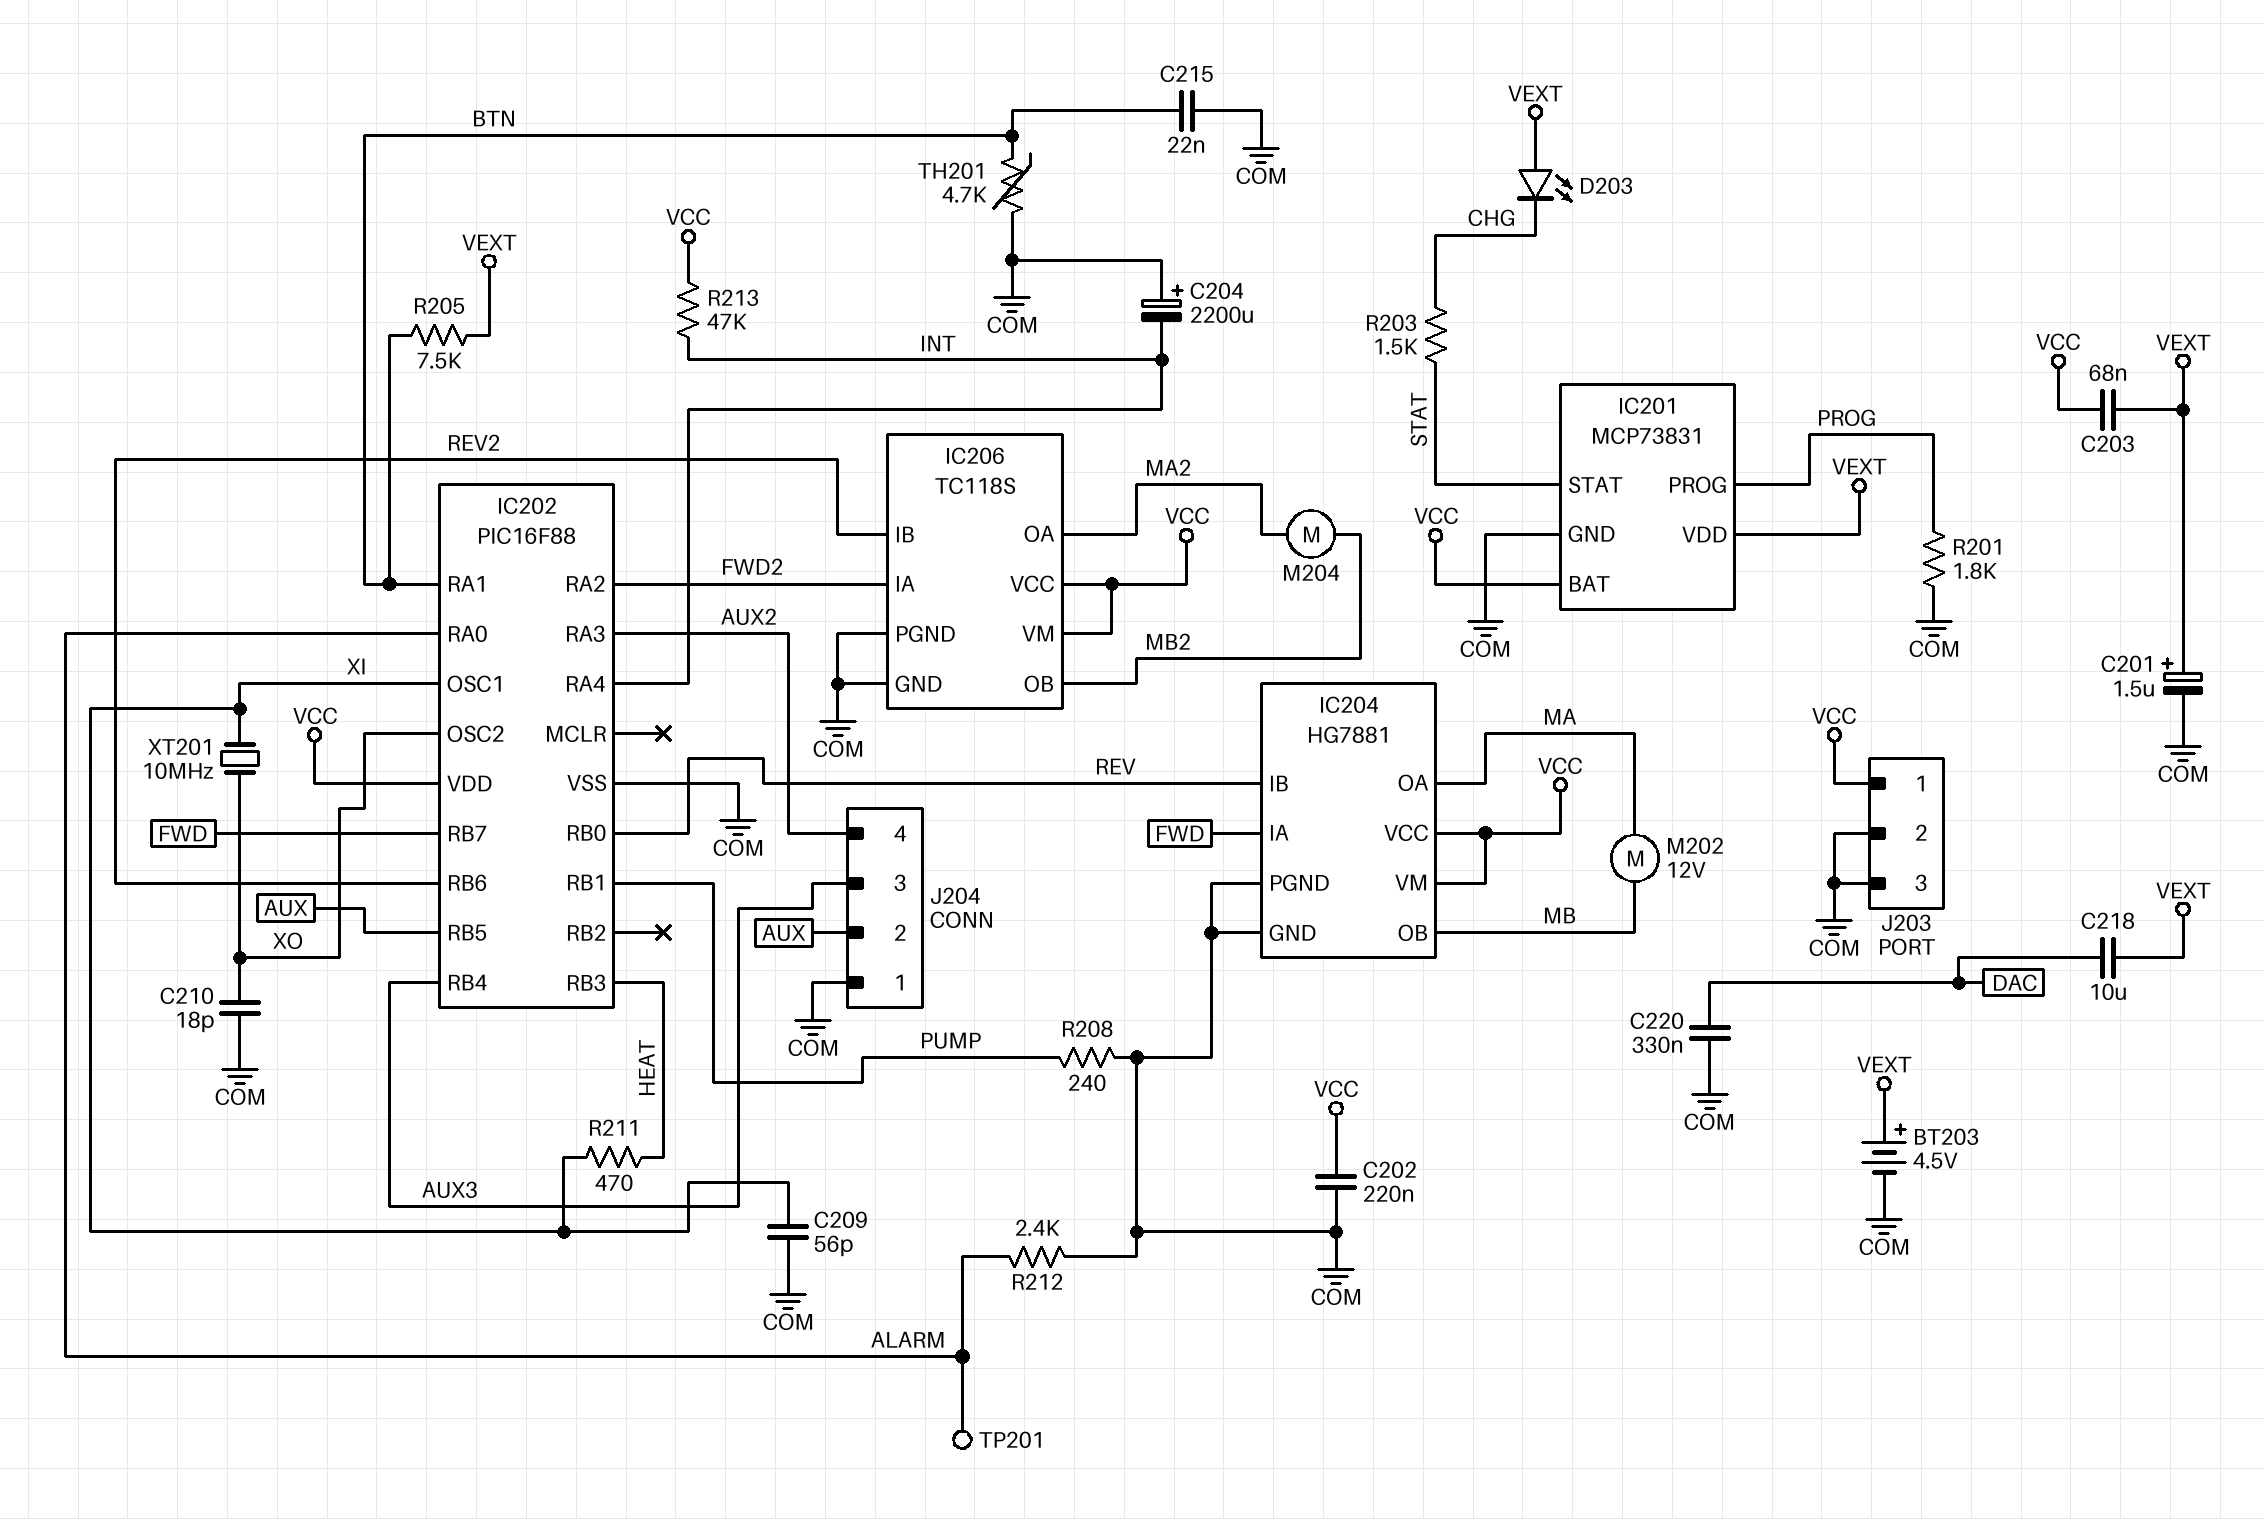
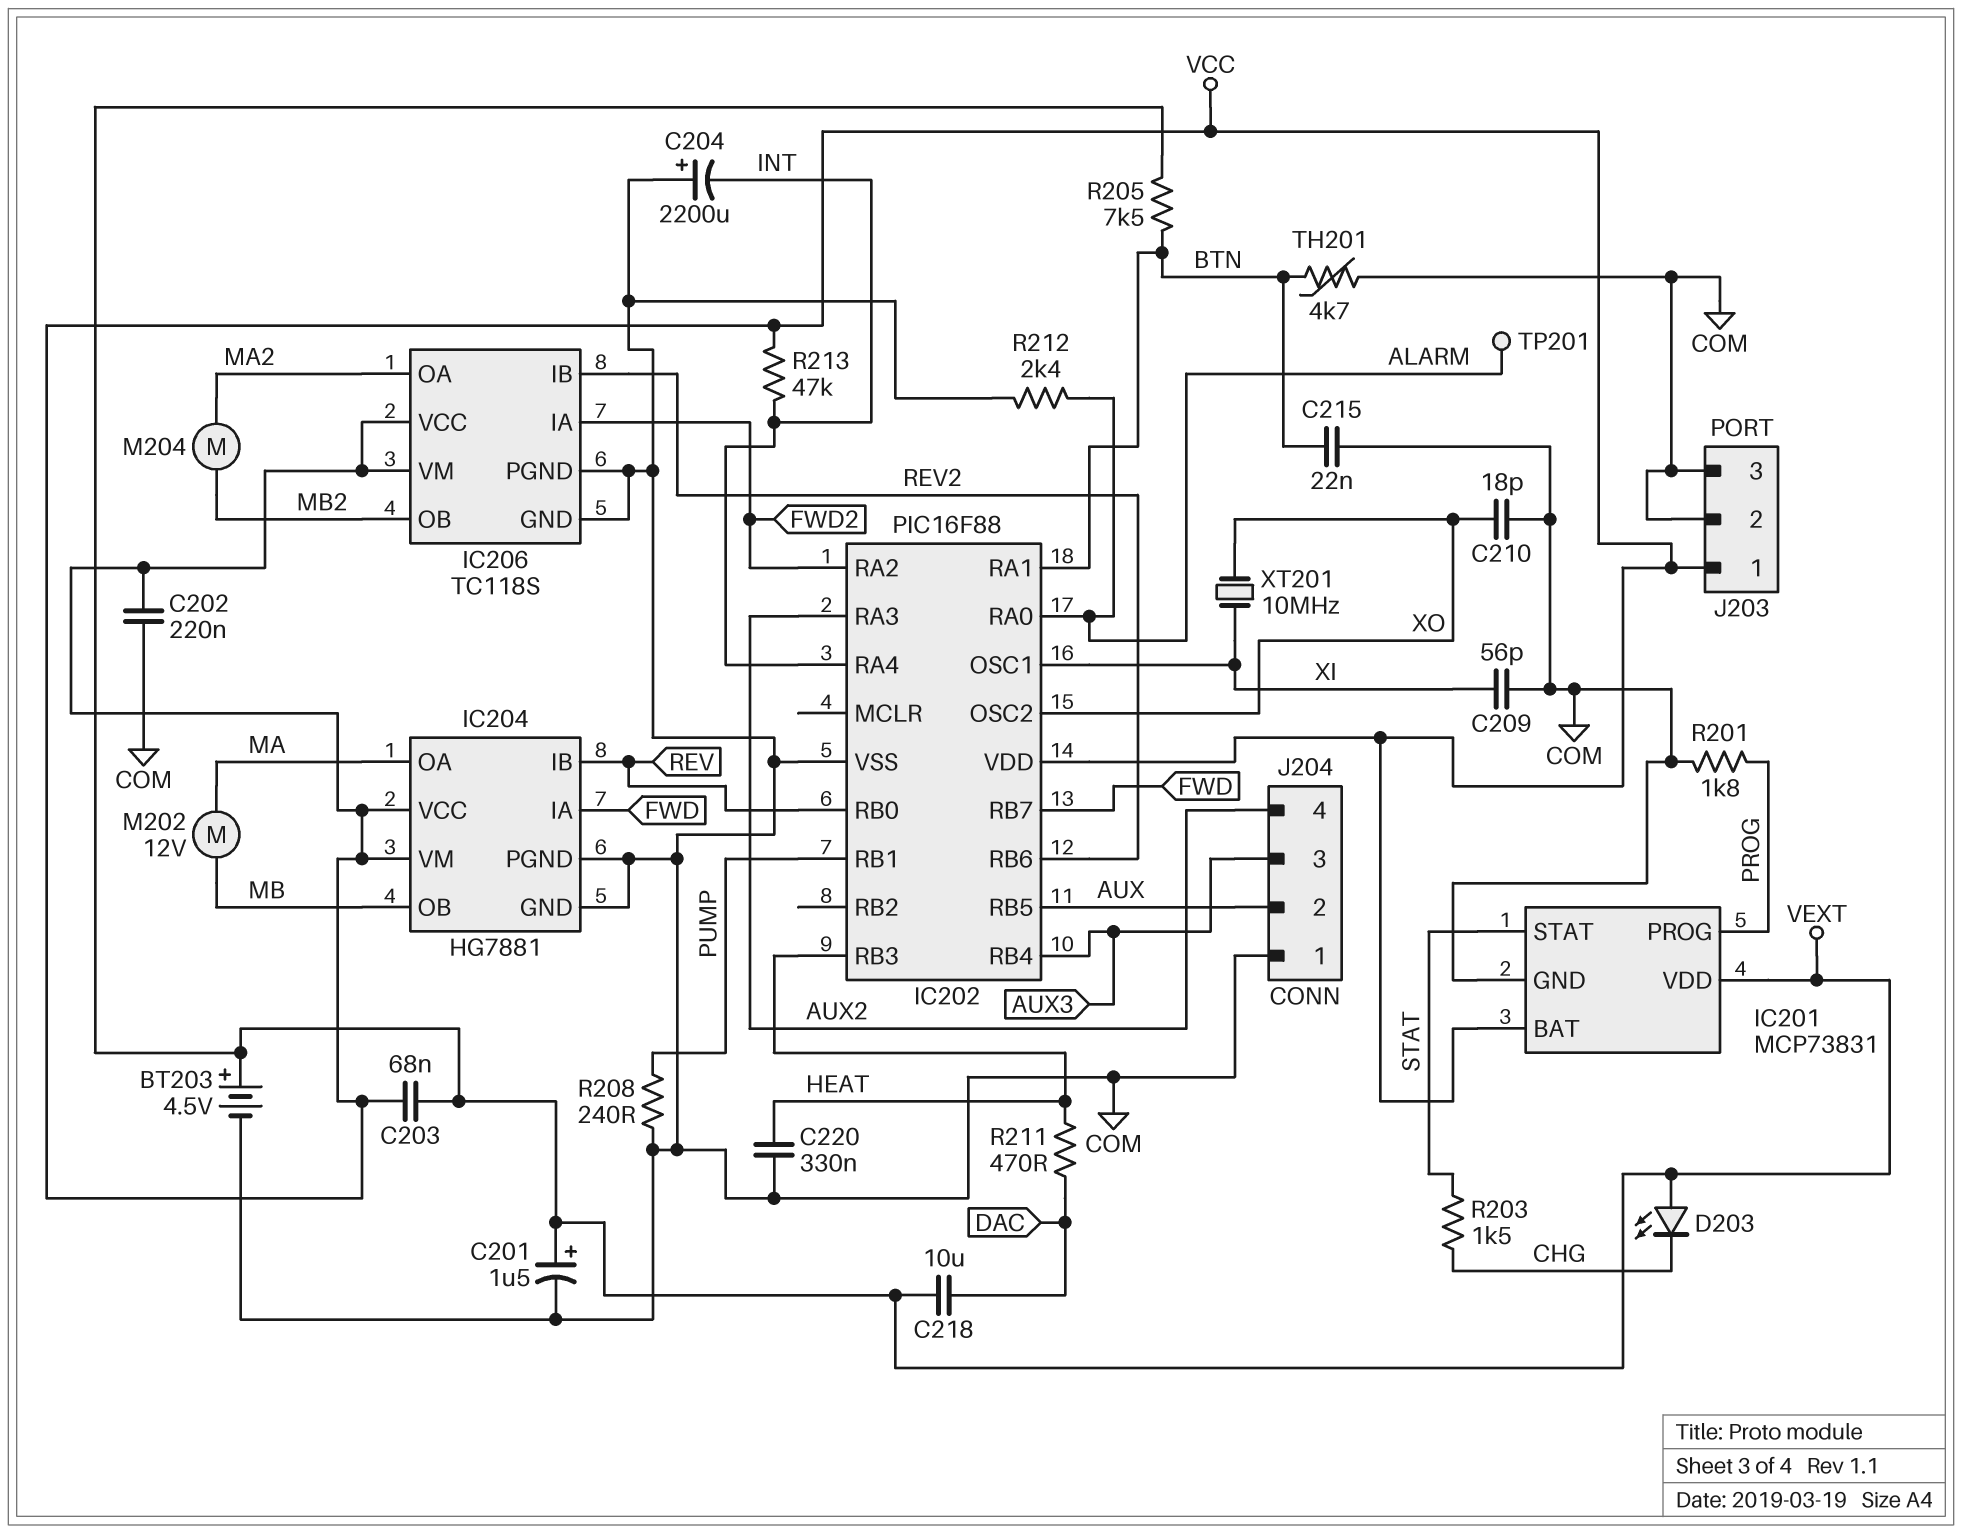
C220: 330nF (COM, DAC) -> 330nF (COM, HEAT)
R211: 470 (HEAT, XI) -> 470 (DAC, HEAT)

